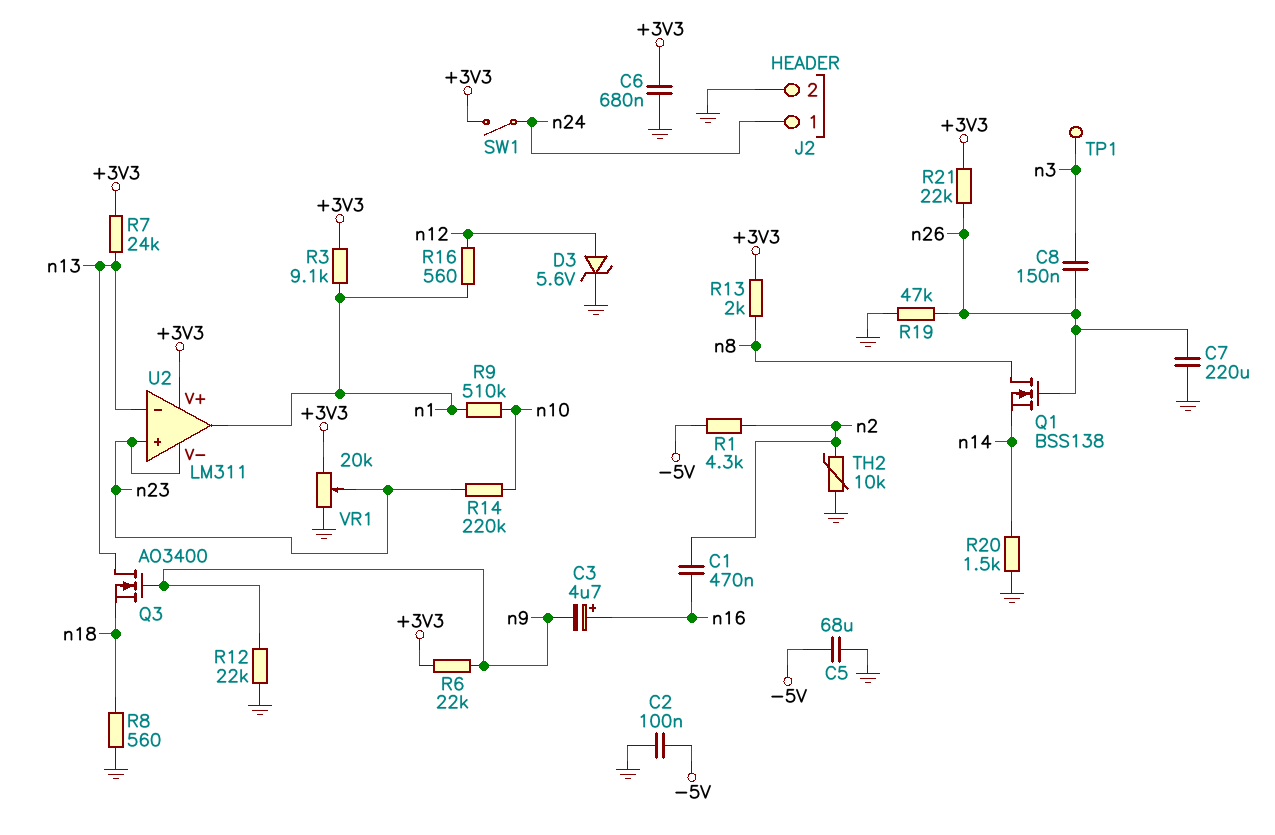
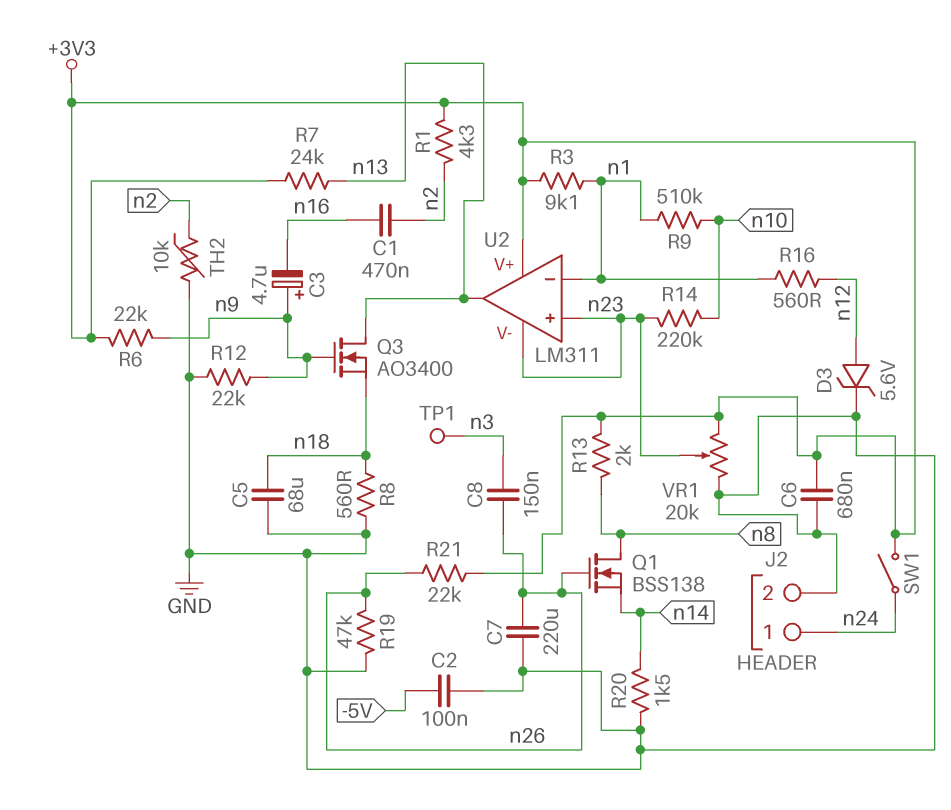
C3: 4.7uF (plus n16, minus n9) -> 4.7uF (plus n9, minus n16)
C5: 68uF (-5V, GND) -> 68uF (GND, n18)
R1: 4.3k (-5V, n2) -> 4.3k (+3V3, n2)
U2 pin in-: n13 -> n1
U2 pin out: n1 -> n13

